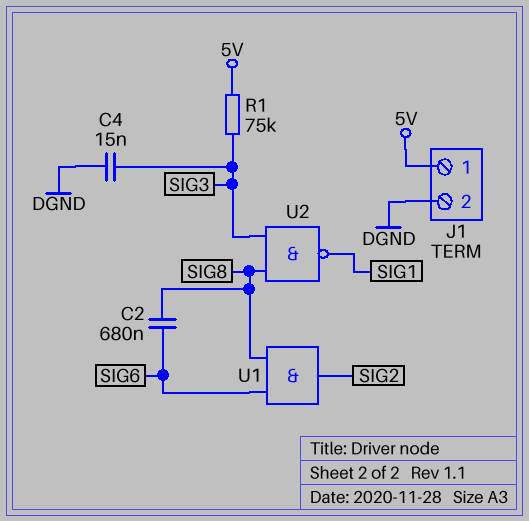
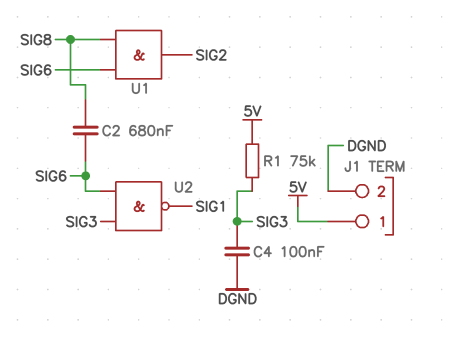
C4: 15nF (DGND, SIG3) -> 100nF (DGND, SIG3)
U2: NAND (in SIG3, in SIG8, out SIG1) -> NAND (in SIG3, in SIG6, out SIG1)

